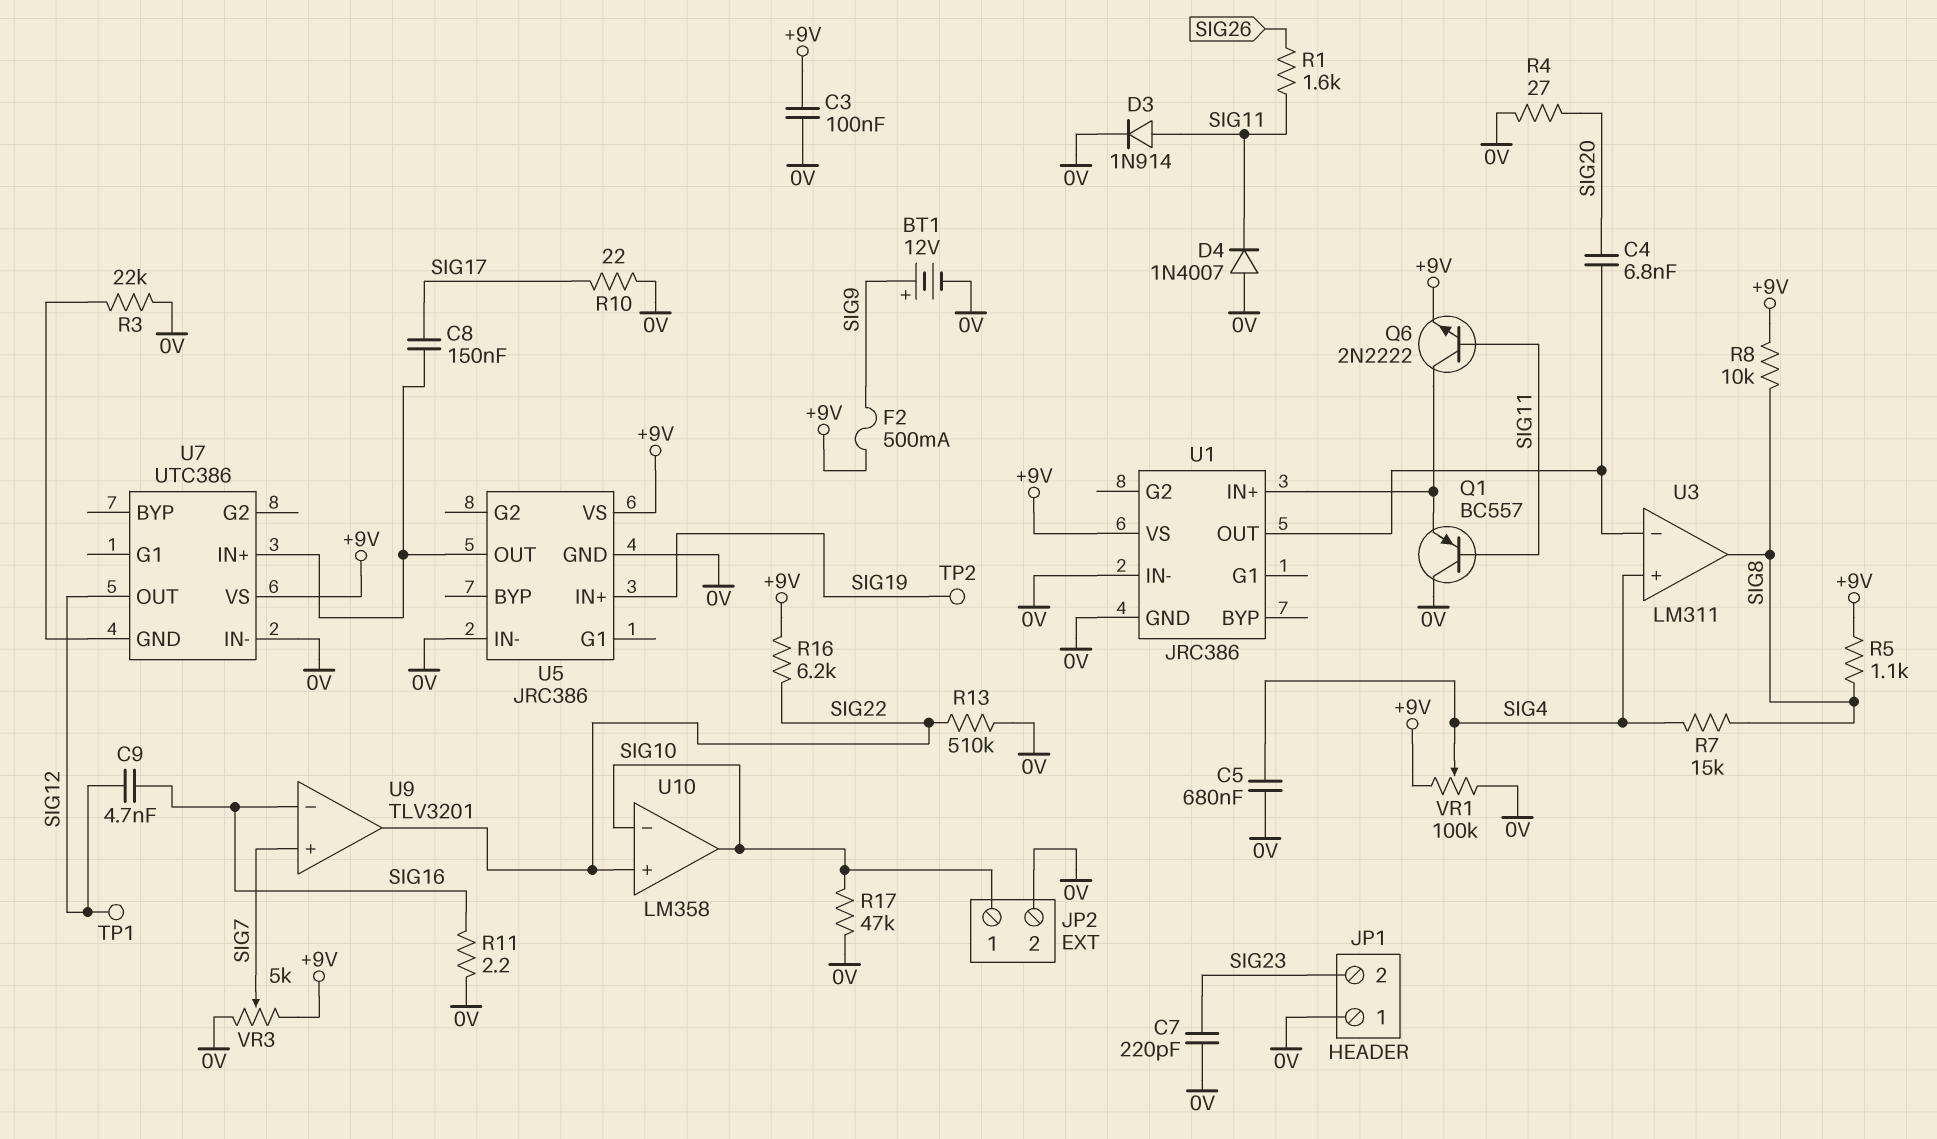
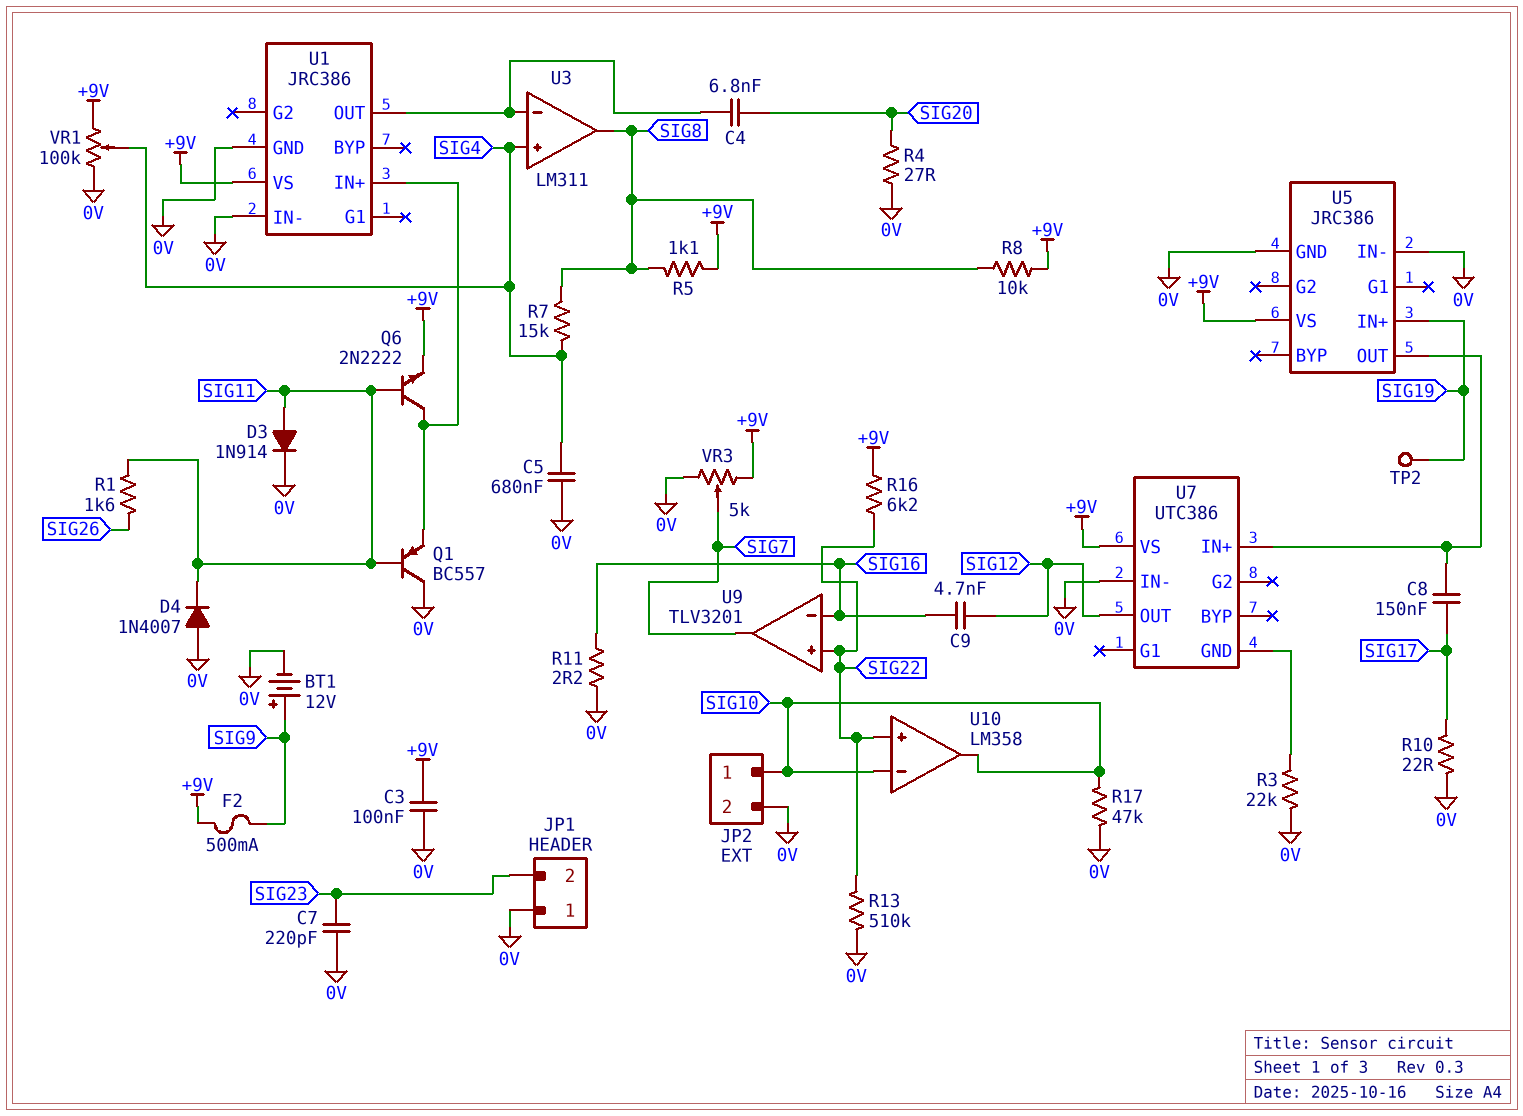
TP1: test point (SIG12) -> none
U9 pin in+: SIG7 -> SIG22
U9 pin out: SIG22 -> SIG7

